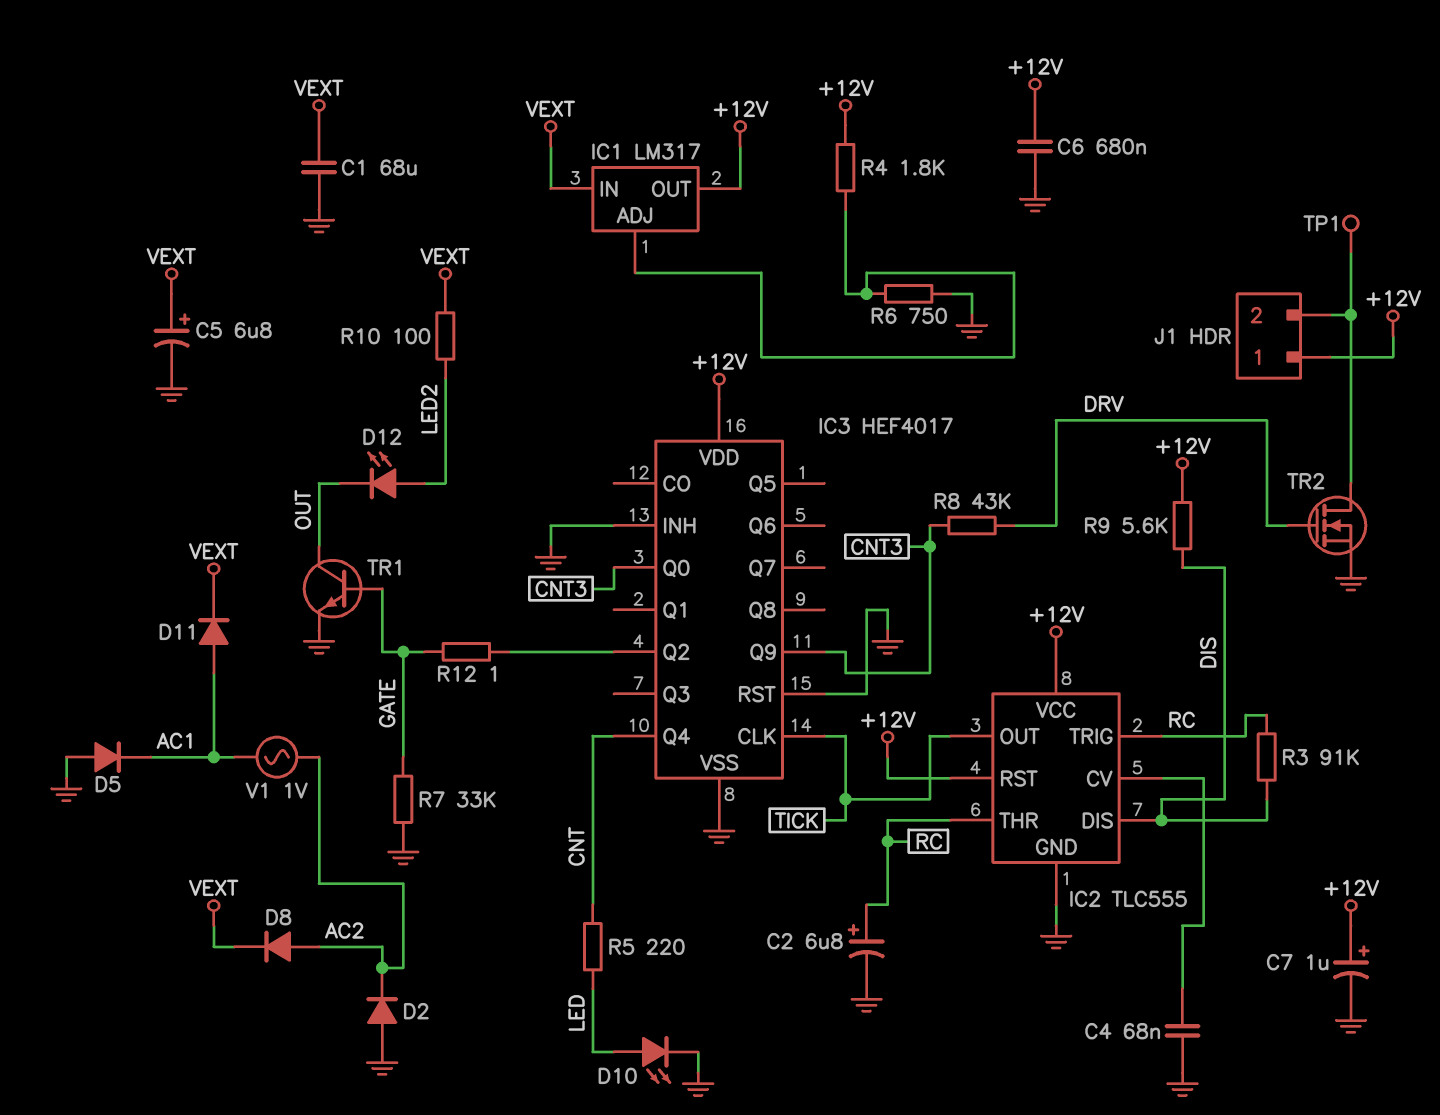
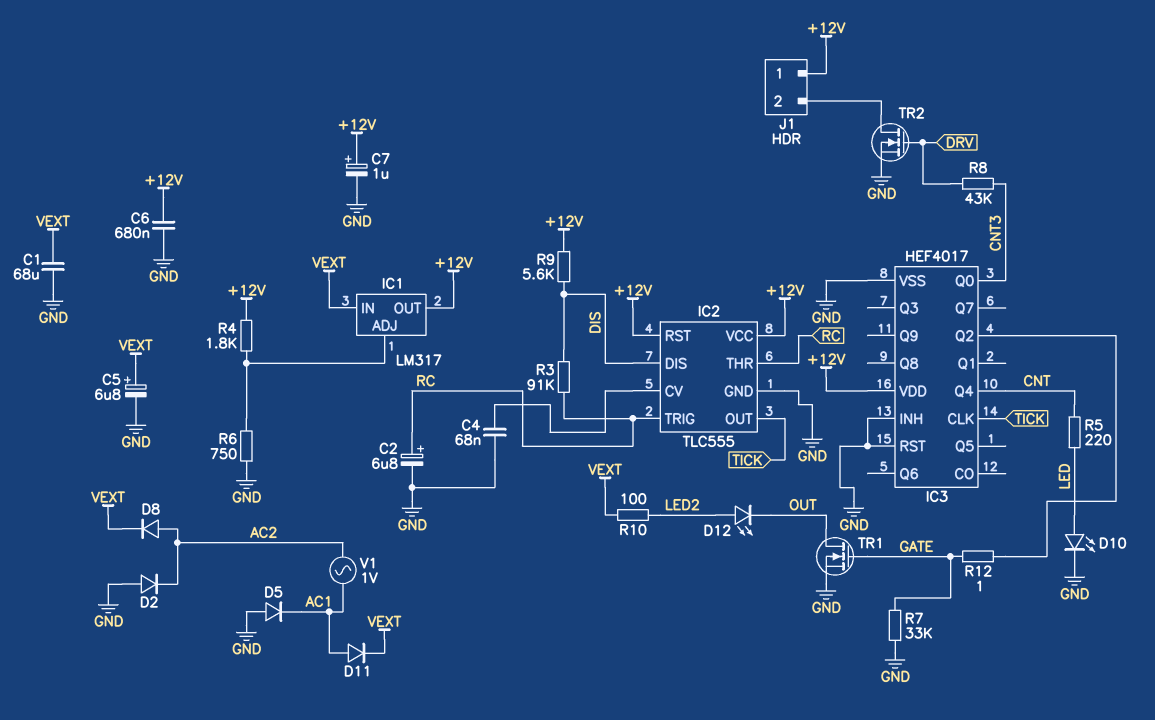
IC3 pin Q9: CNT3 -> none
TP1: test point (J1/2) -> none
TR1: NPN (B GATE, C OUT, E GND) -> NMOS (G GATE, D OUT, S GND)

